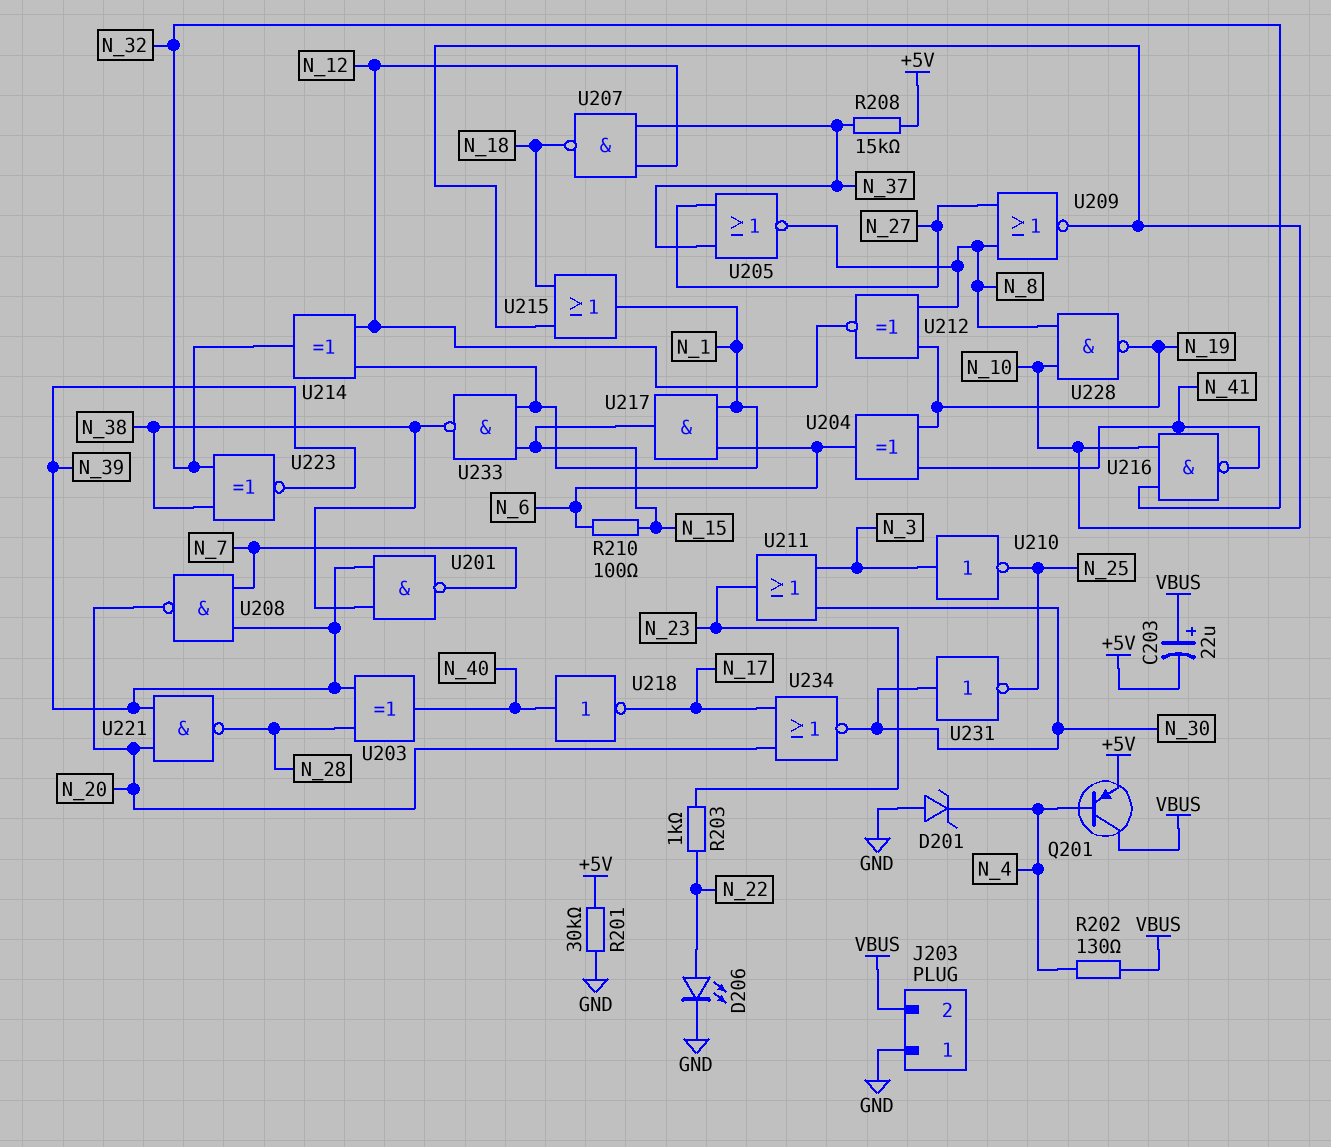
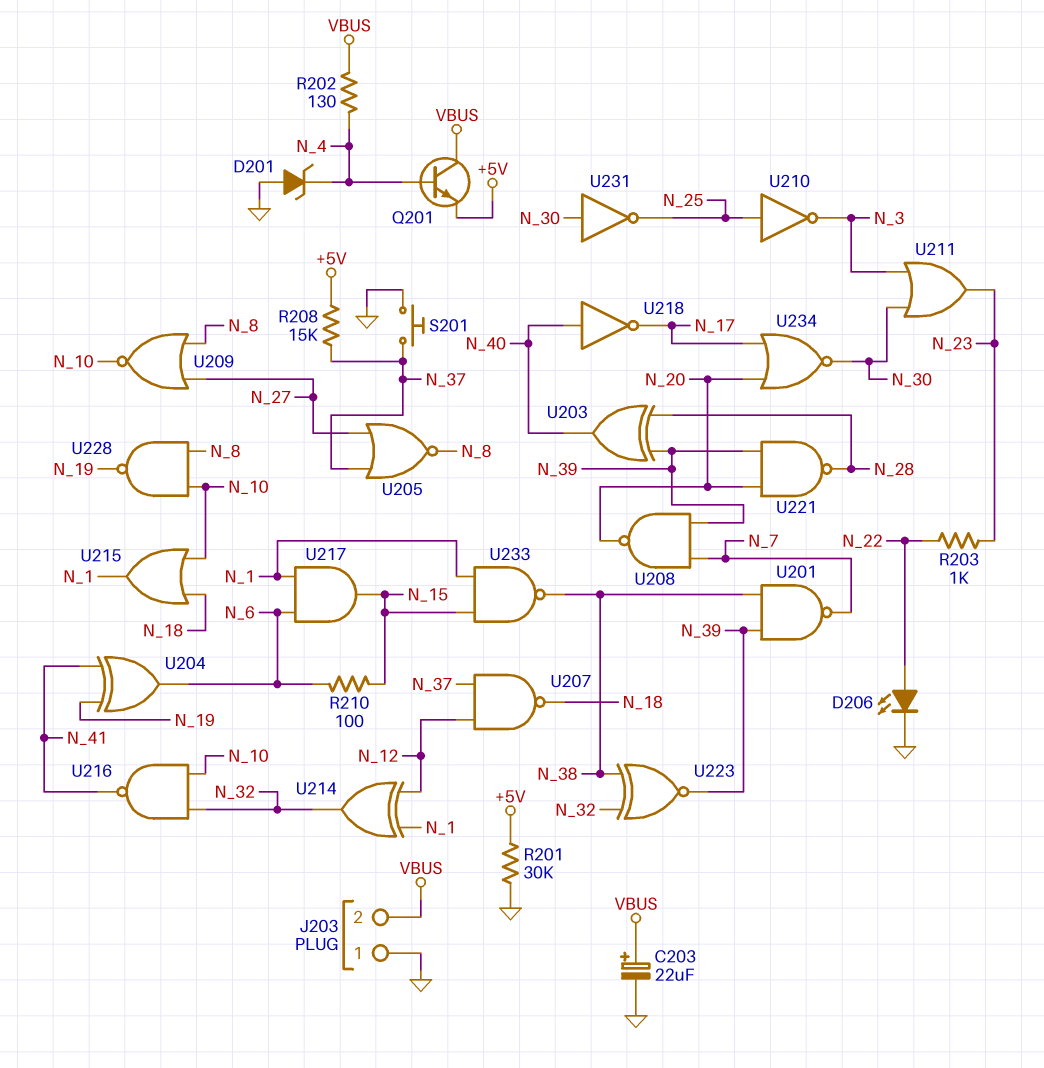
C203: 22uF (plus VBUS, minus +5V) -> 22uF (plus VBUS, minus GND)
Q201: PNP (B N_4, C VBUS, E +5V) -> NPN (B N_4, C VBUS, E +5V)
S201: none -> button (GND, N_37)
U210: NOT (in N_3, out N_25) -> NOT (in N_25, out N_3)
U212: XNOR (in N_8, in N_19, out N_12) -> none

